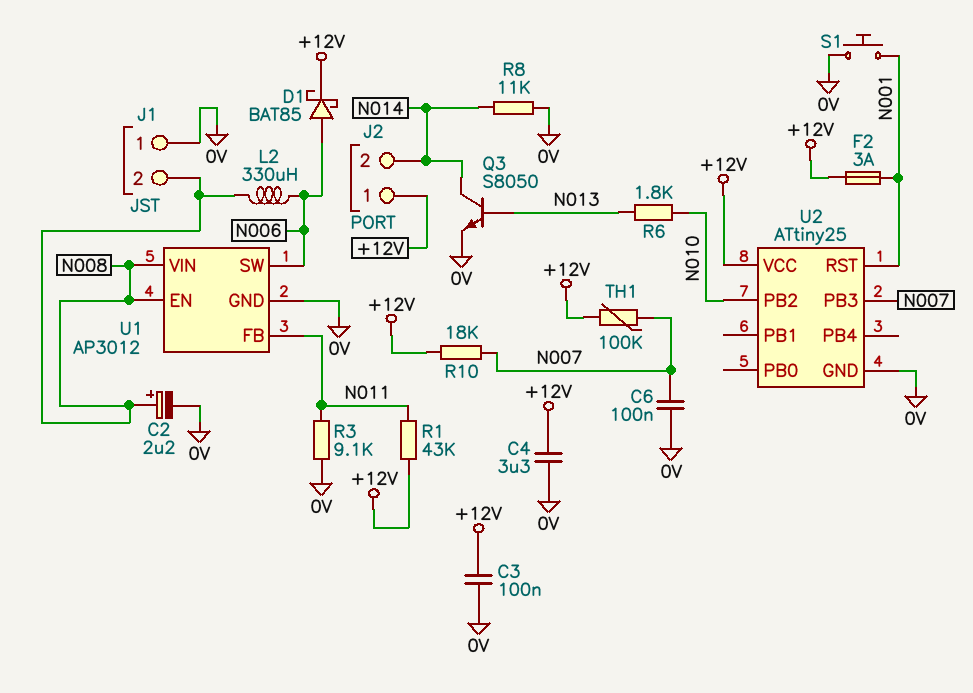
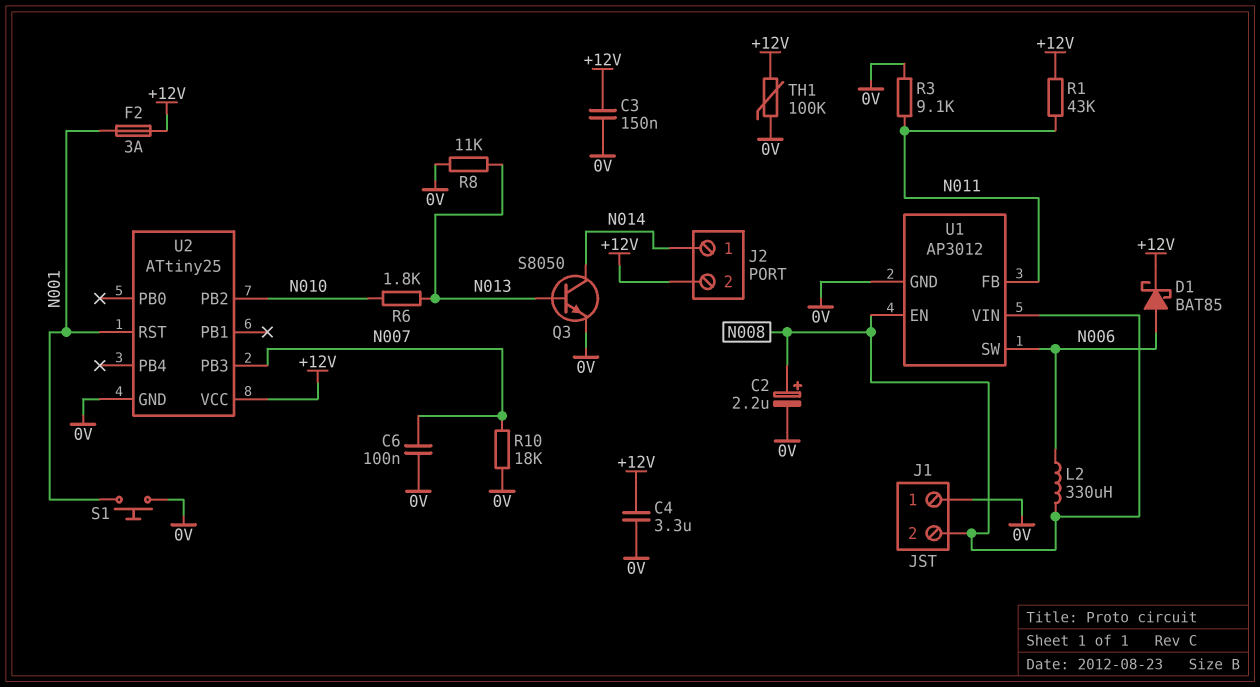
C3: 100nF (+12V, 0V) -> 150nF (+12V, 0V)
J2 pin 1: +12V -> N014
J2 pin 2: N014 -> +12V
R8: 11k (0V, N014) -> 11k (0V, N013)
R10: 18k (+12V, N007) -> 18k (0V, N007)
TH1: 100k (+12V, N007) -> 100k (+12V, 0V)

